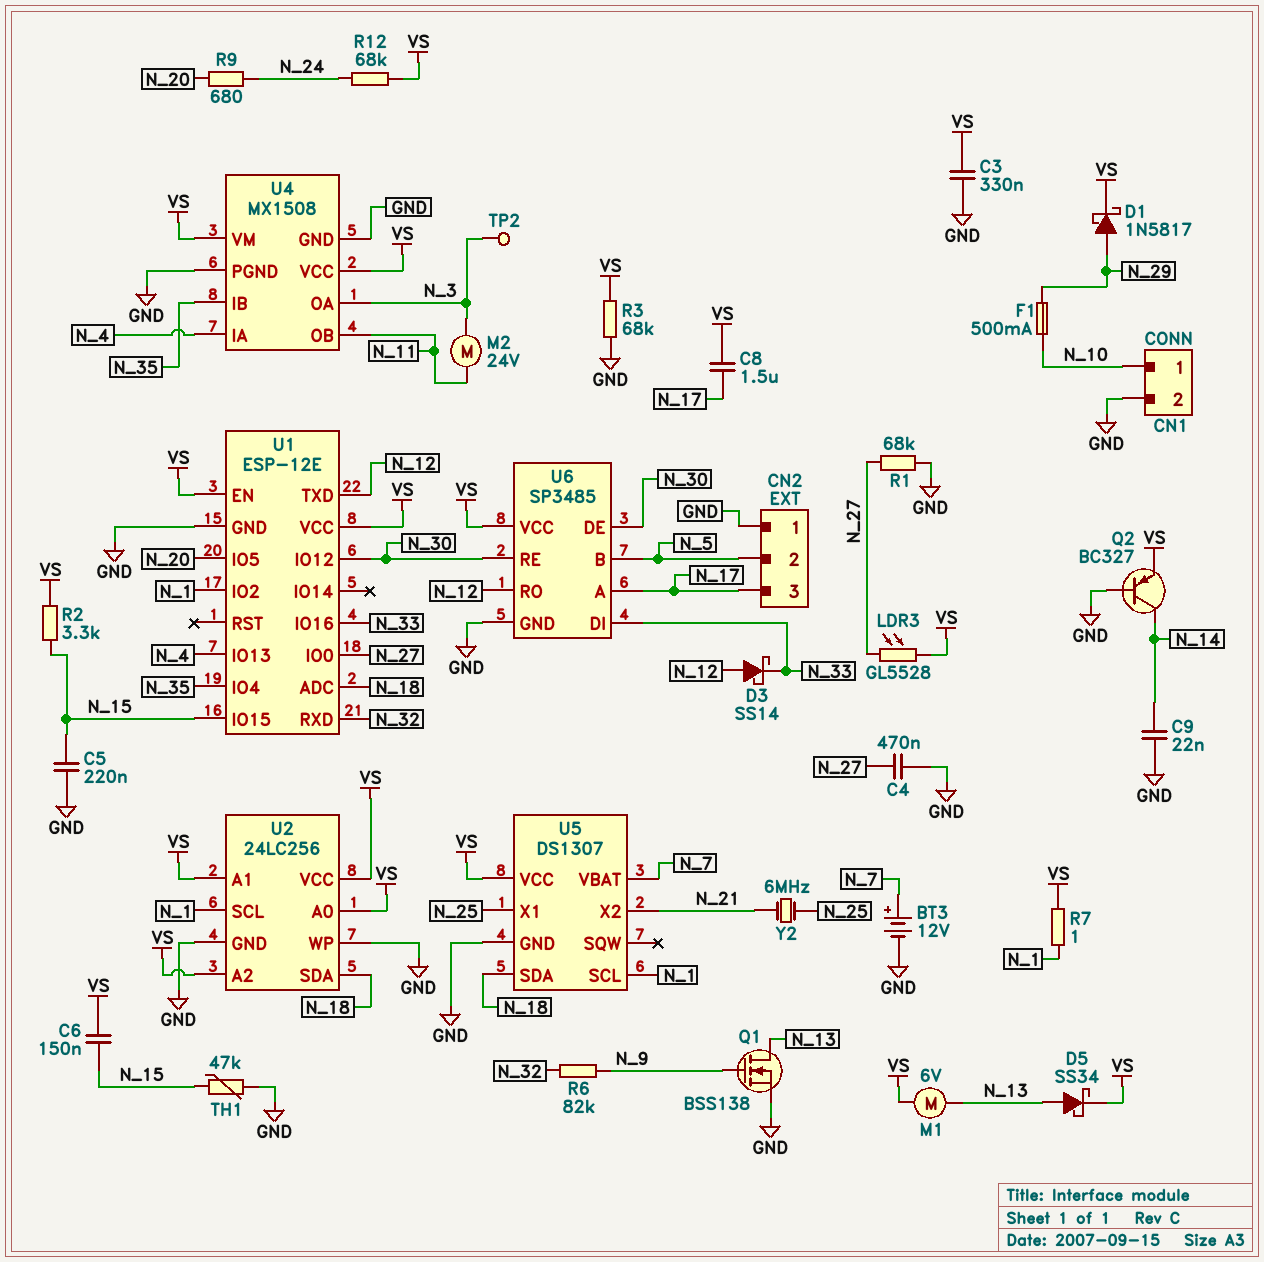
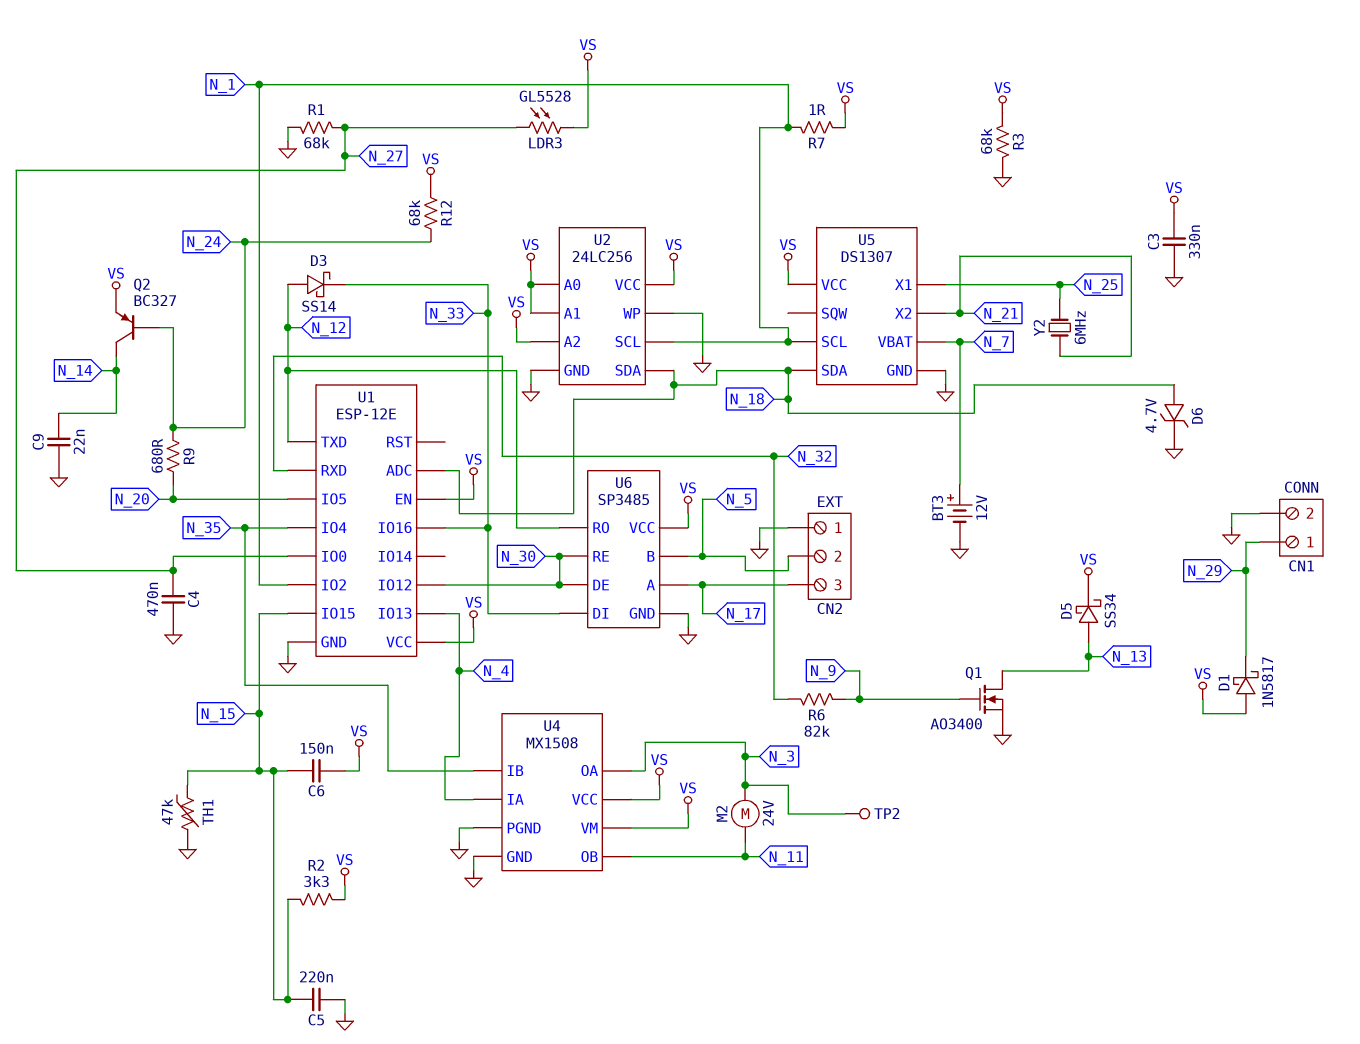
C8: 1.5uF (N_17, VS) -> none
CN1 pin 1: N_10 -> N_29
D1: schottky 1N5817 (A N_29, K VS) -> schottky 1N5817 (A VS, K N_29)
D6: none -> zener 4.7V (A N_18, K GND)
F1: 500mA (N_10, N_29) -> none
M1: motor 6V (N_13, VS) -> none
Q1: NMOS BSS138 (G N_9, D N_13, S GND) -> NMOS AO3400 (G N_9, D N_13, S GND)
Q2: PNP BC327 (B GND, C N_14, E VS) -> PNP BC327 (B N_24, C N_14, E VS)

